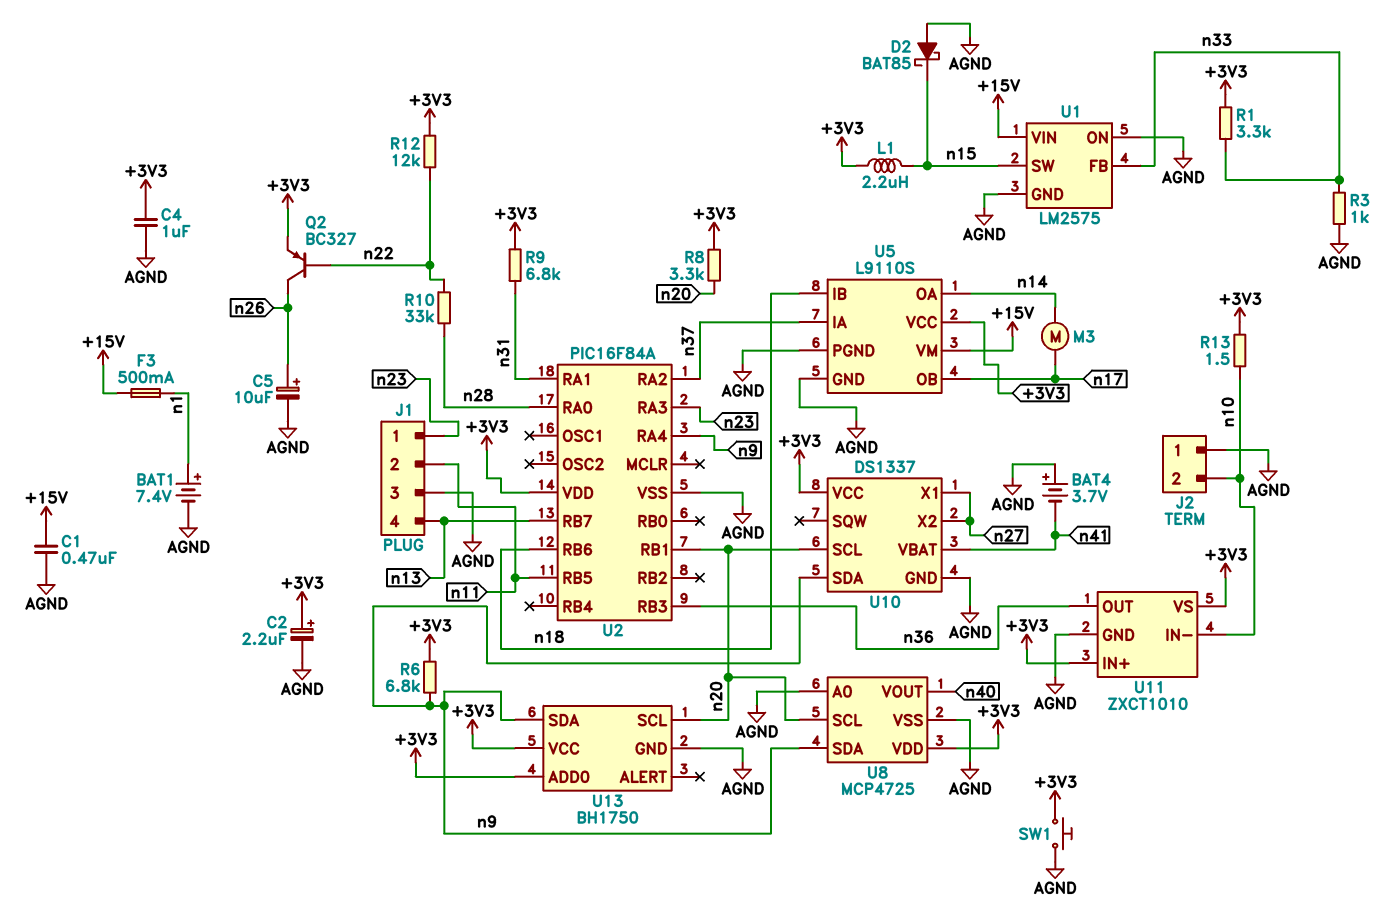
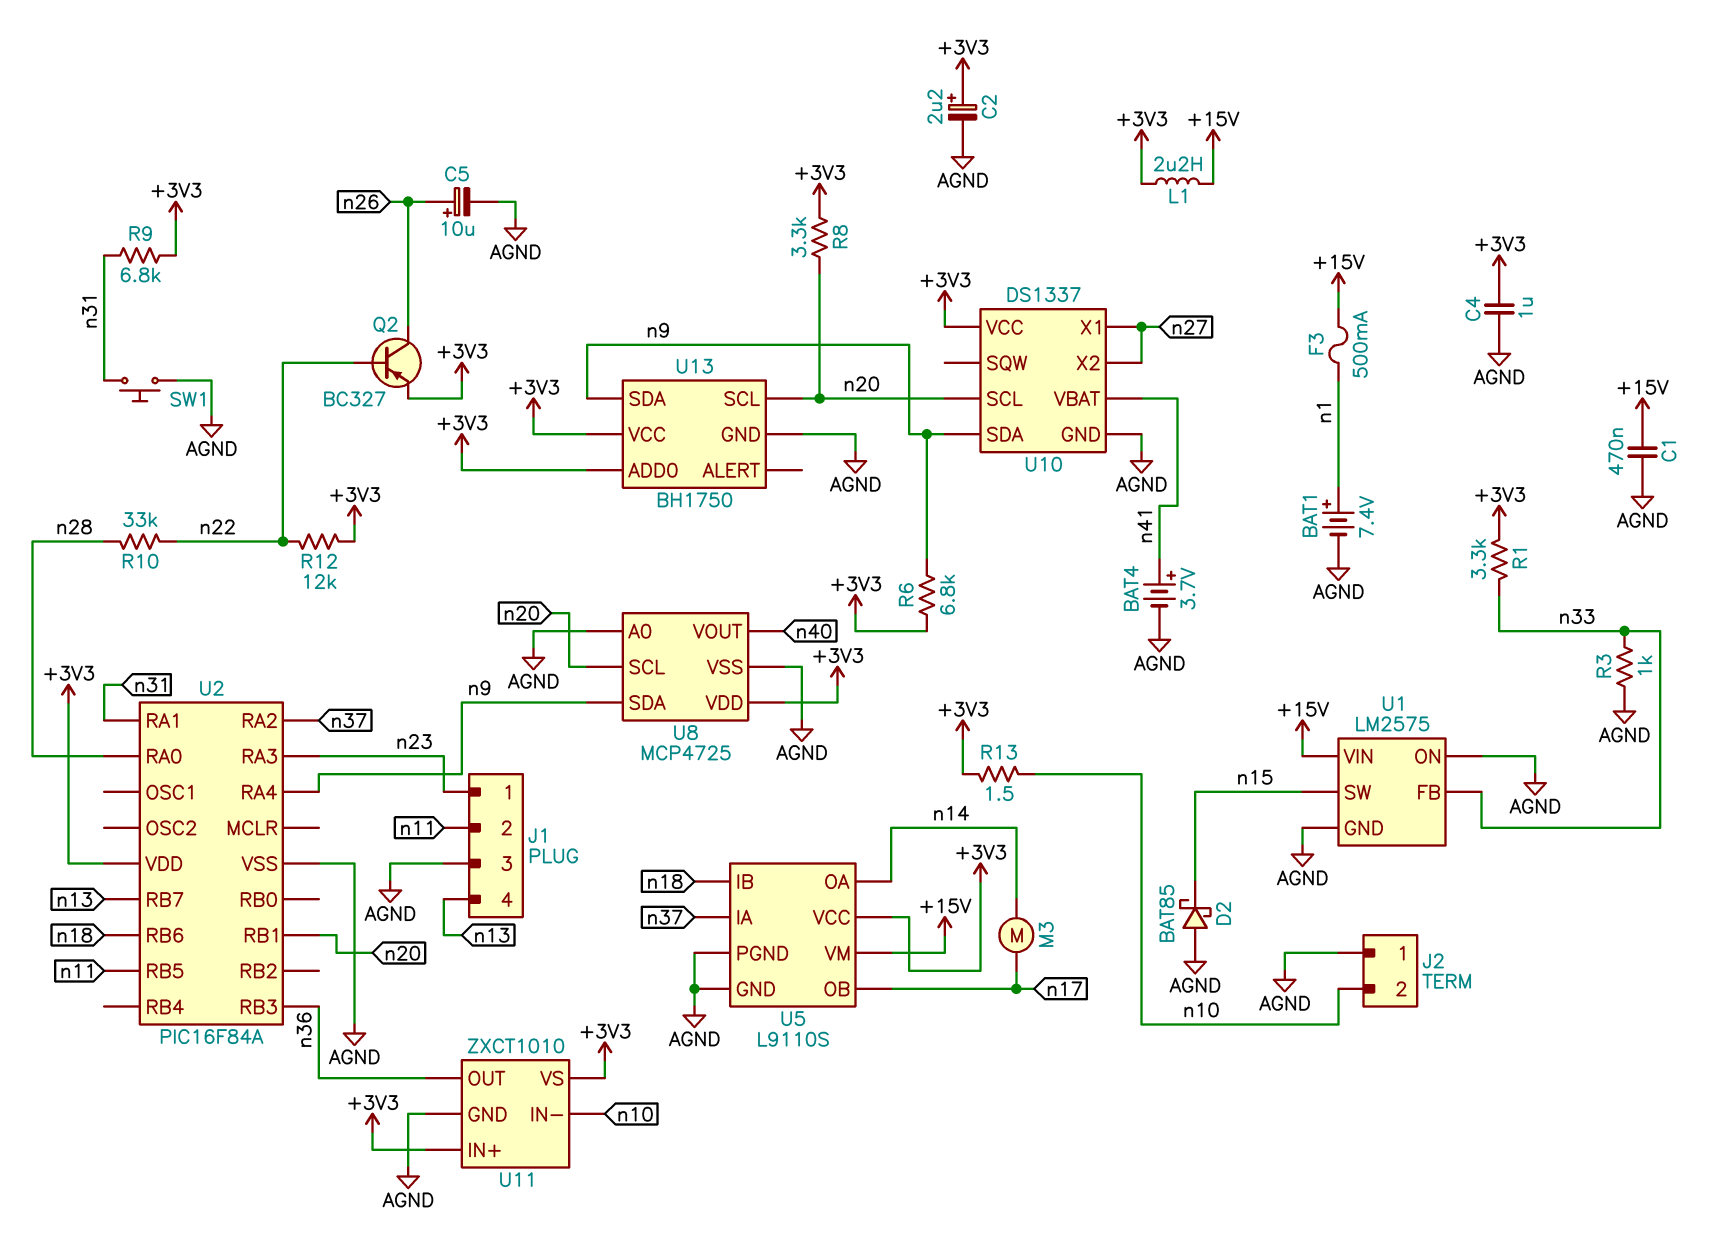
BAT4: 3.7V (plus AGND, minus n41) -> 3.7V (plus n41, minus AGND)
L1: 2.2uH (+3V3, n15) -> 2.2uH (+3V3, +15V)
SW1: button (+3V3, AGND) -> button (AGND, n31)

